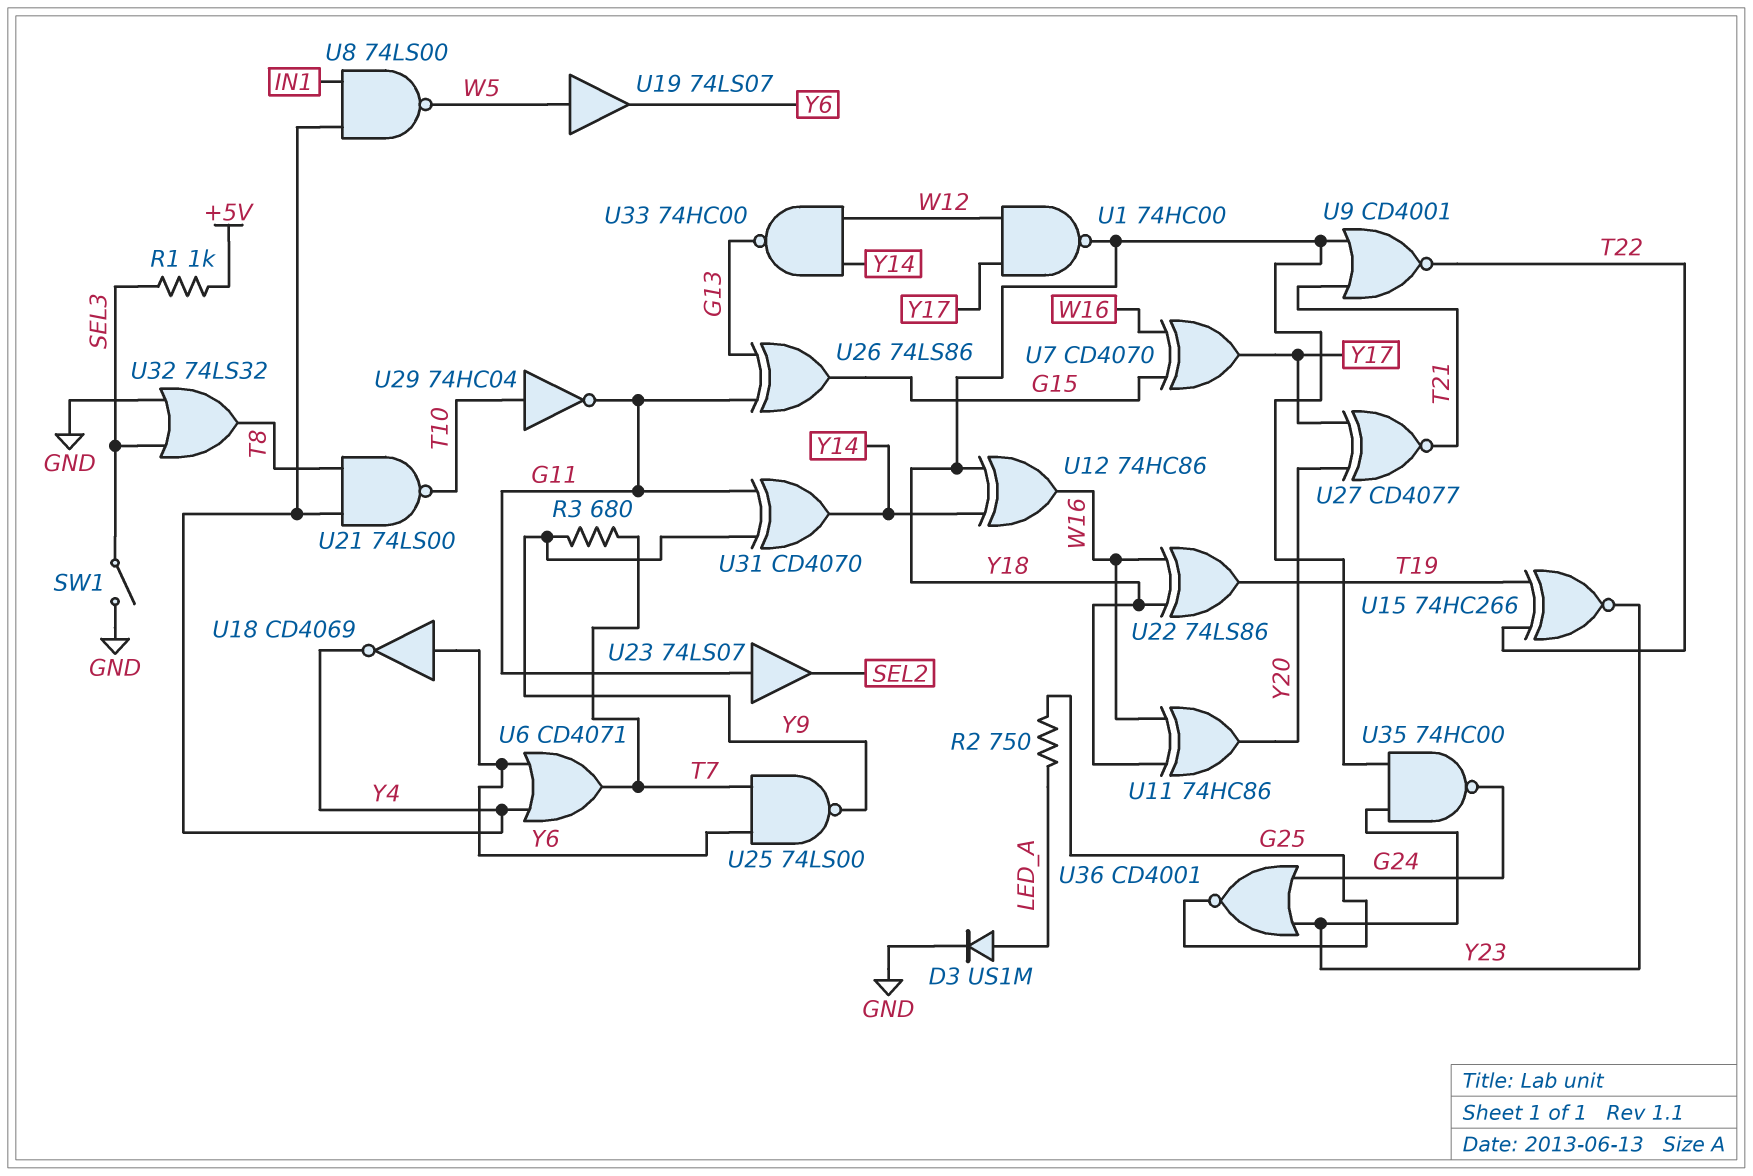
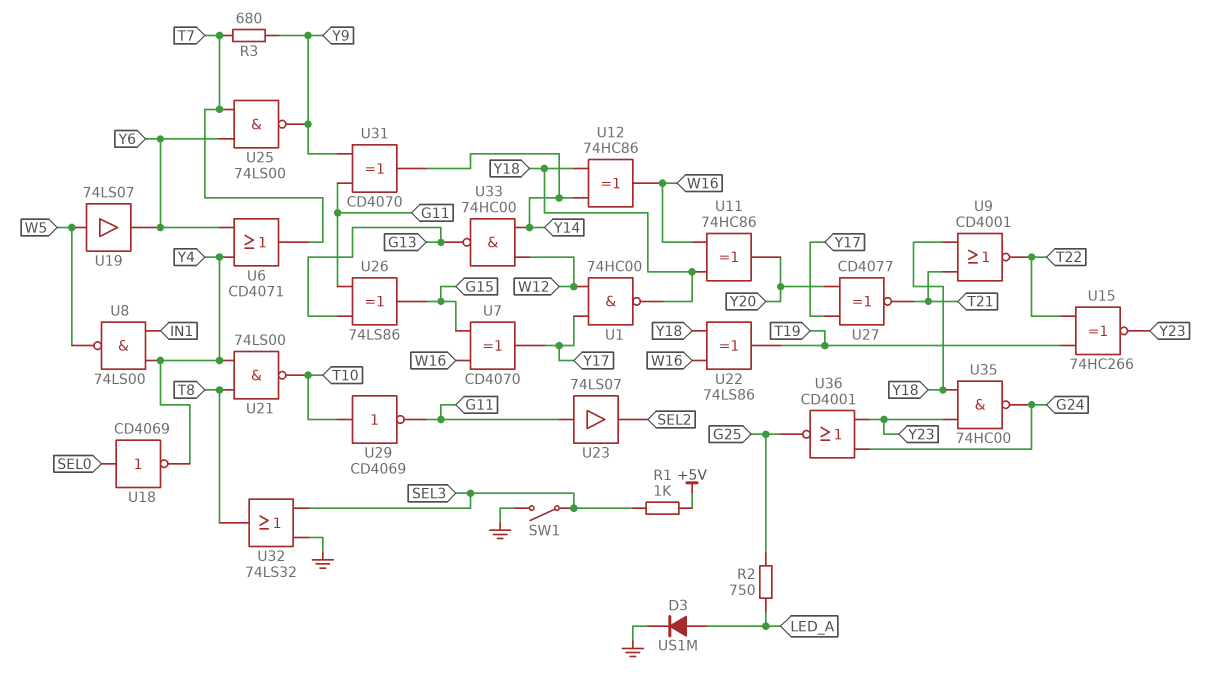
U18: NOT CD4069 (in Y6, out Y4) -> NOT CD4069 (in SEL0, out Y4)
U29: NOT 74HC04 (in T10, out G11) -> NOT CD4069 (in T10, out G11)

